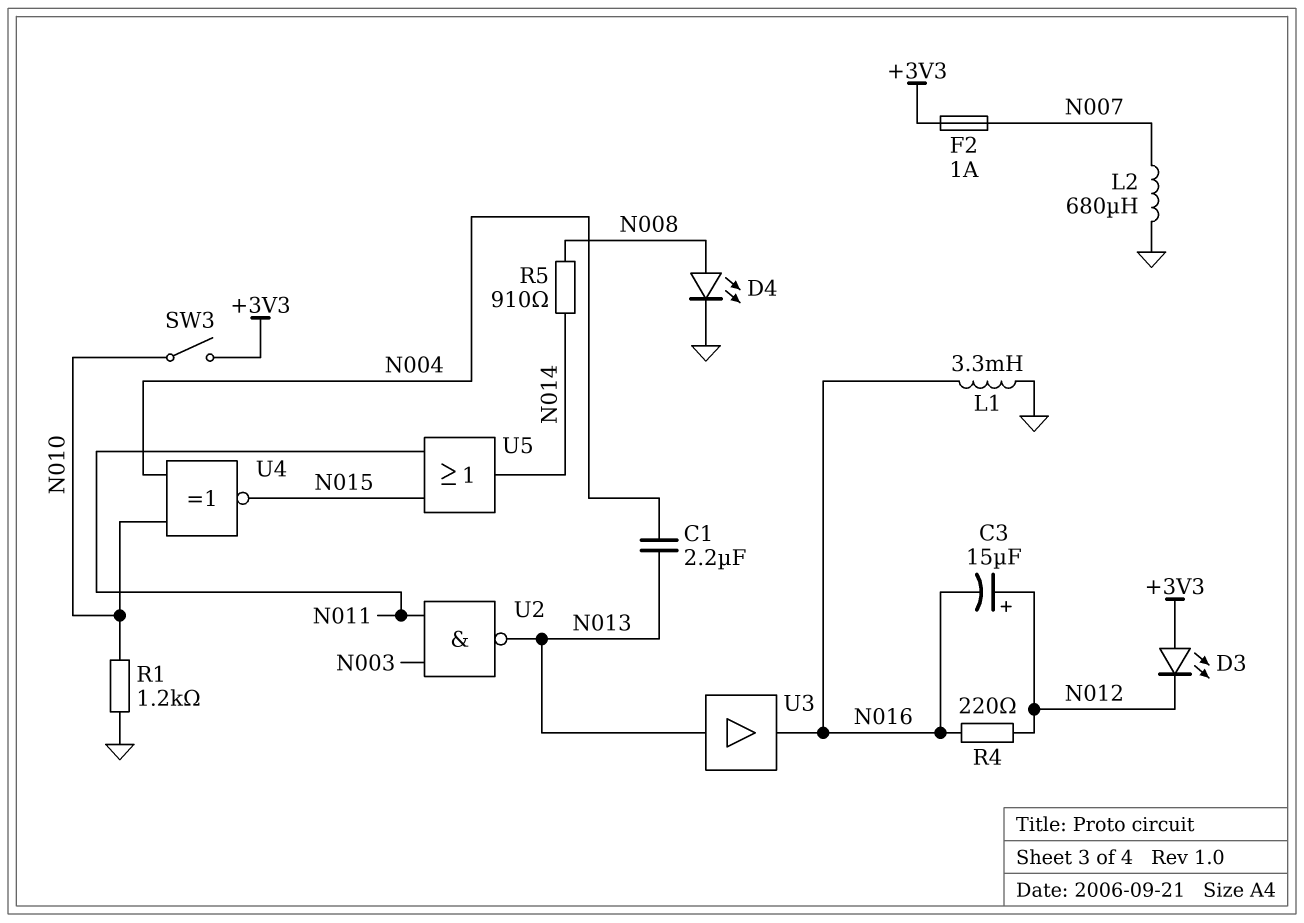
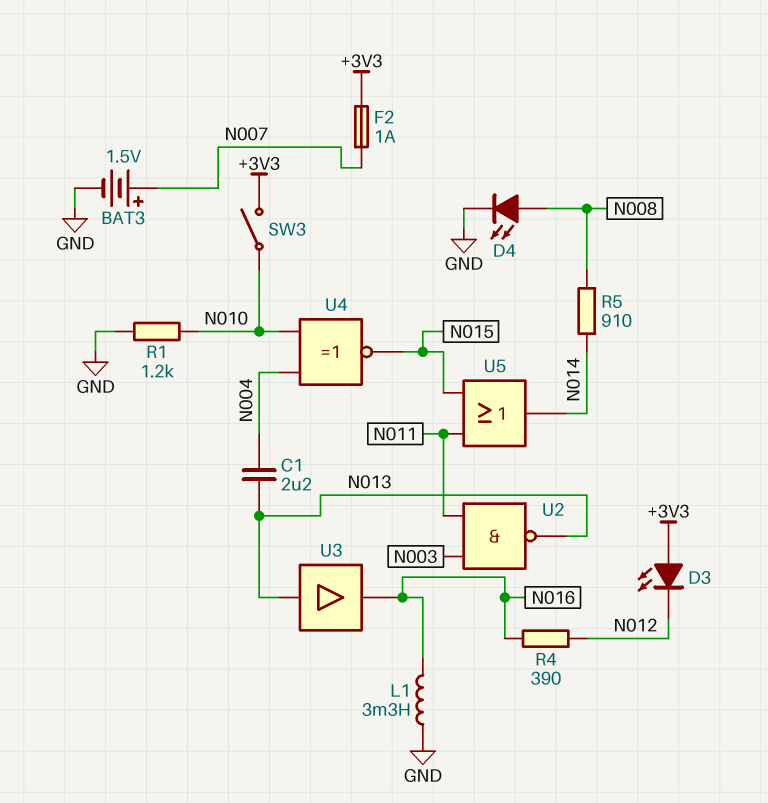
BAT3: none -> 1.5V (plus N007, minus GND)
C3: 15uF (plus N012, minus N016) -> none
L2: 680uH (GND, N007) -> none
R4: 220 (N012, N016) -> 390 (N012, N016)

